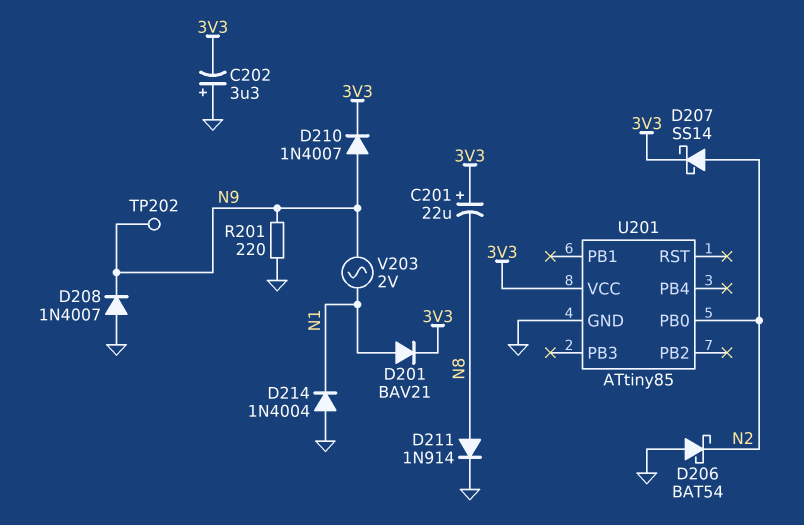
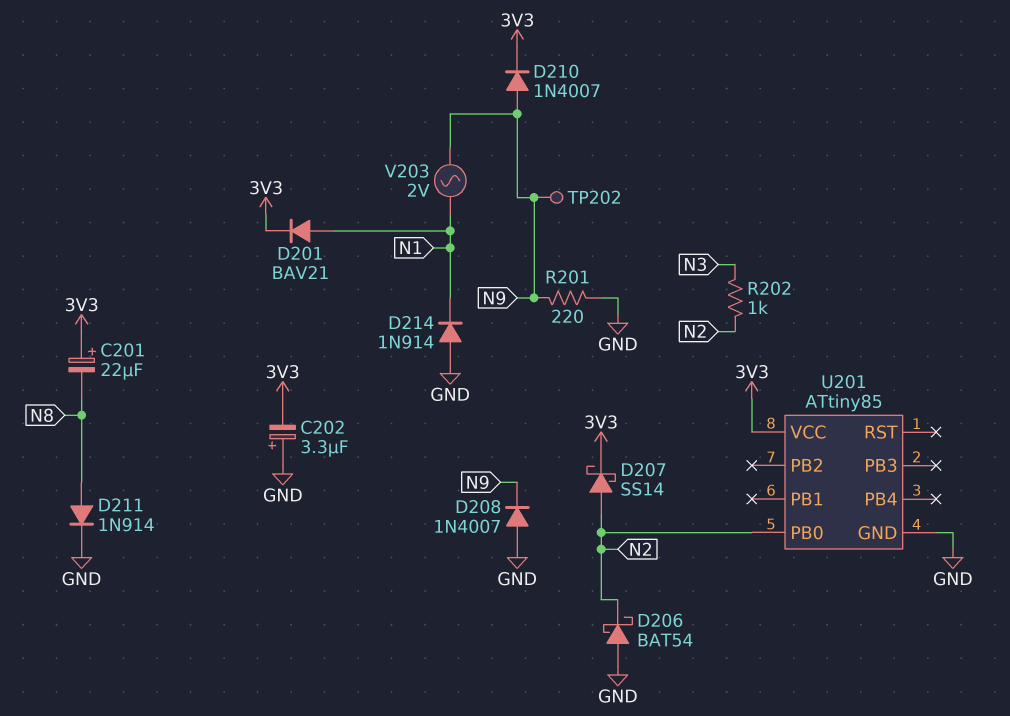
D214: diode 1N4004 (A GND, K N1) -> diode 1N914 (A GND, K N1)
R202: none -> 1k (N2, N3)

